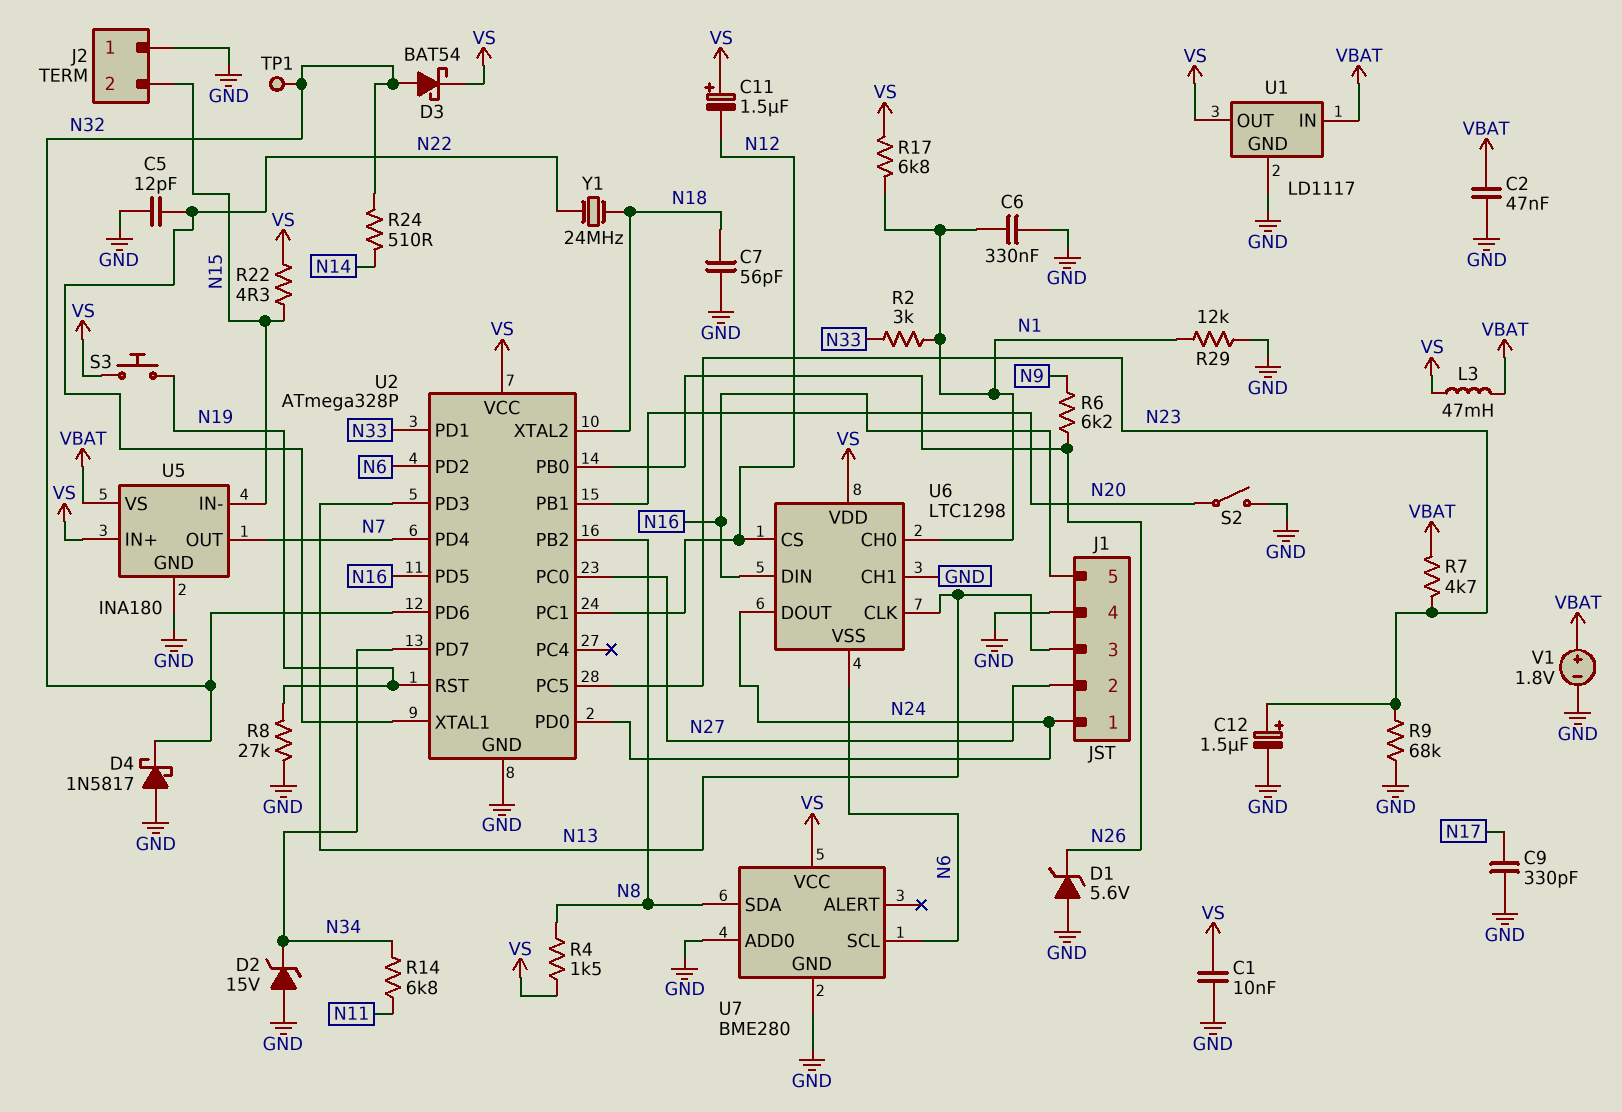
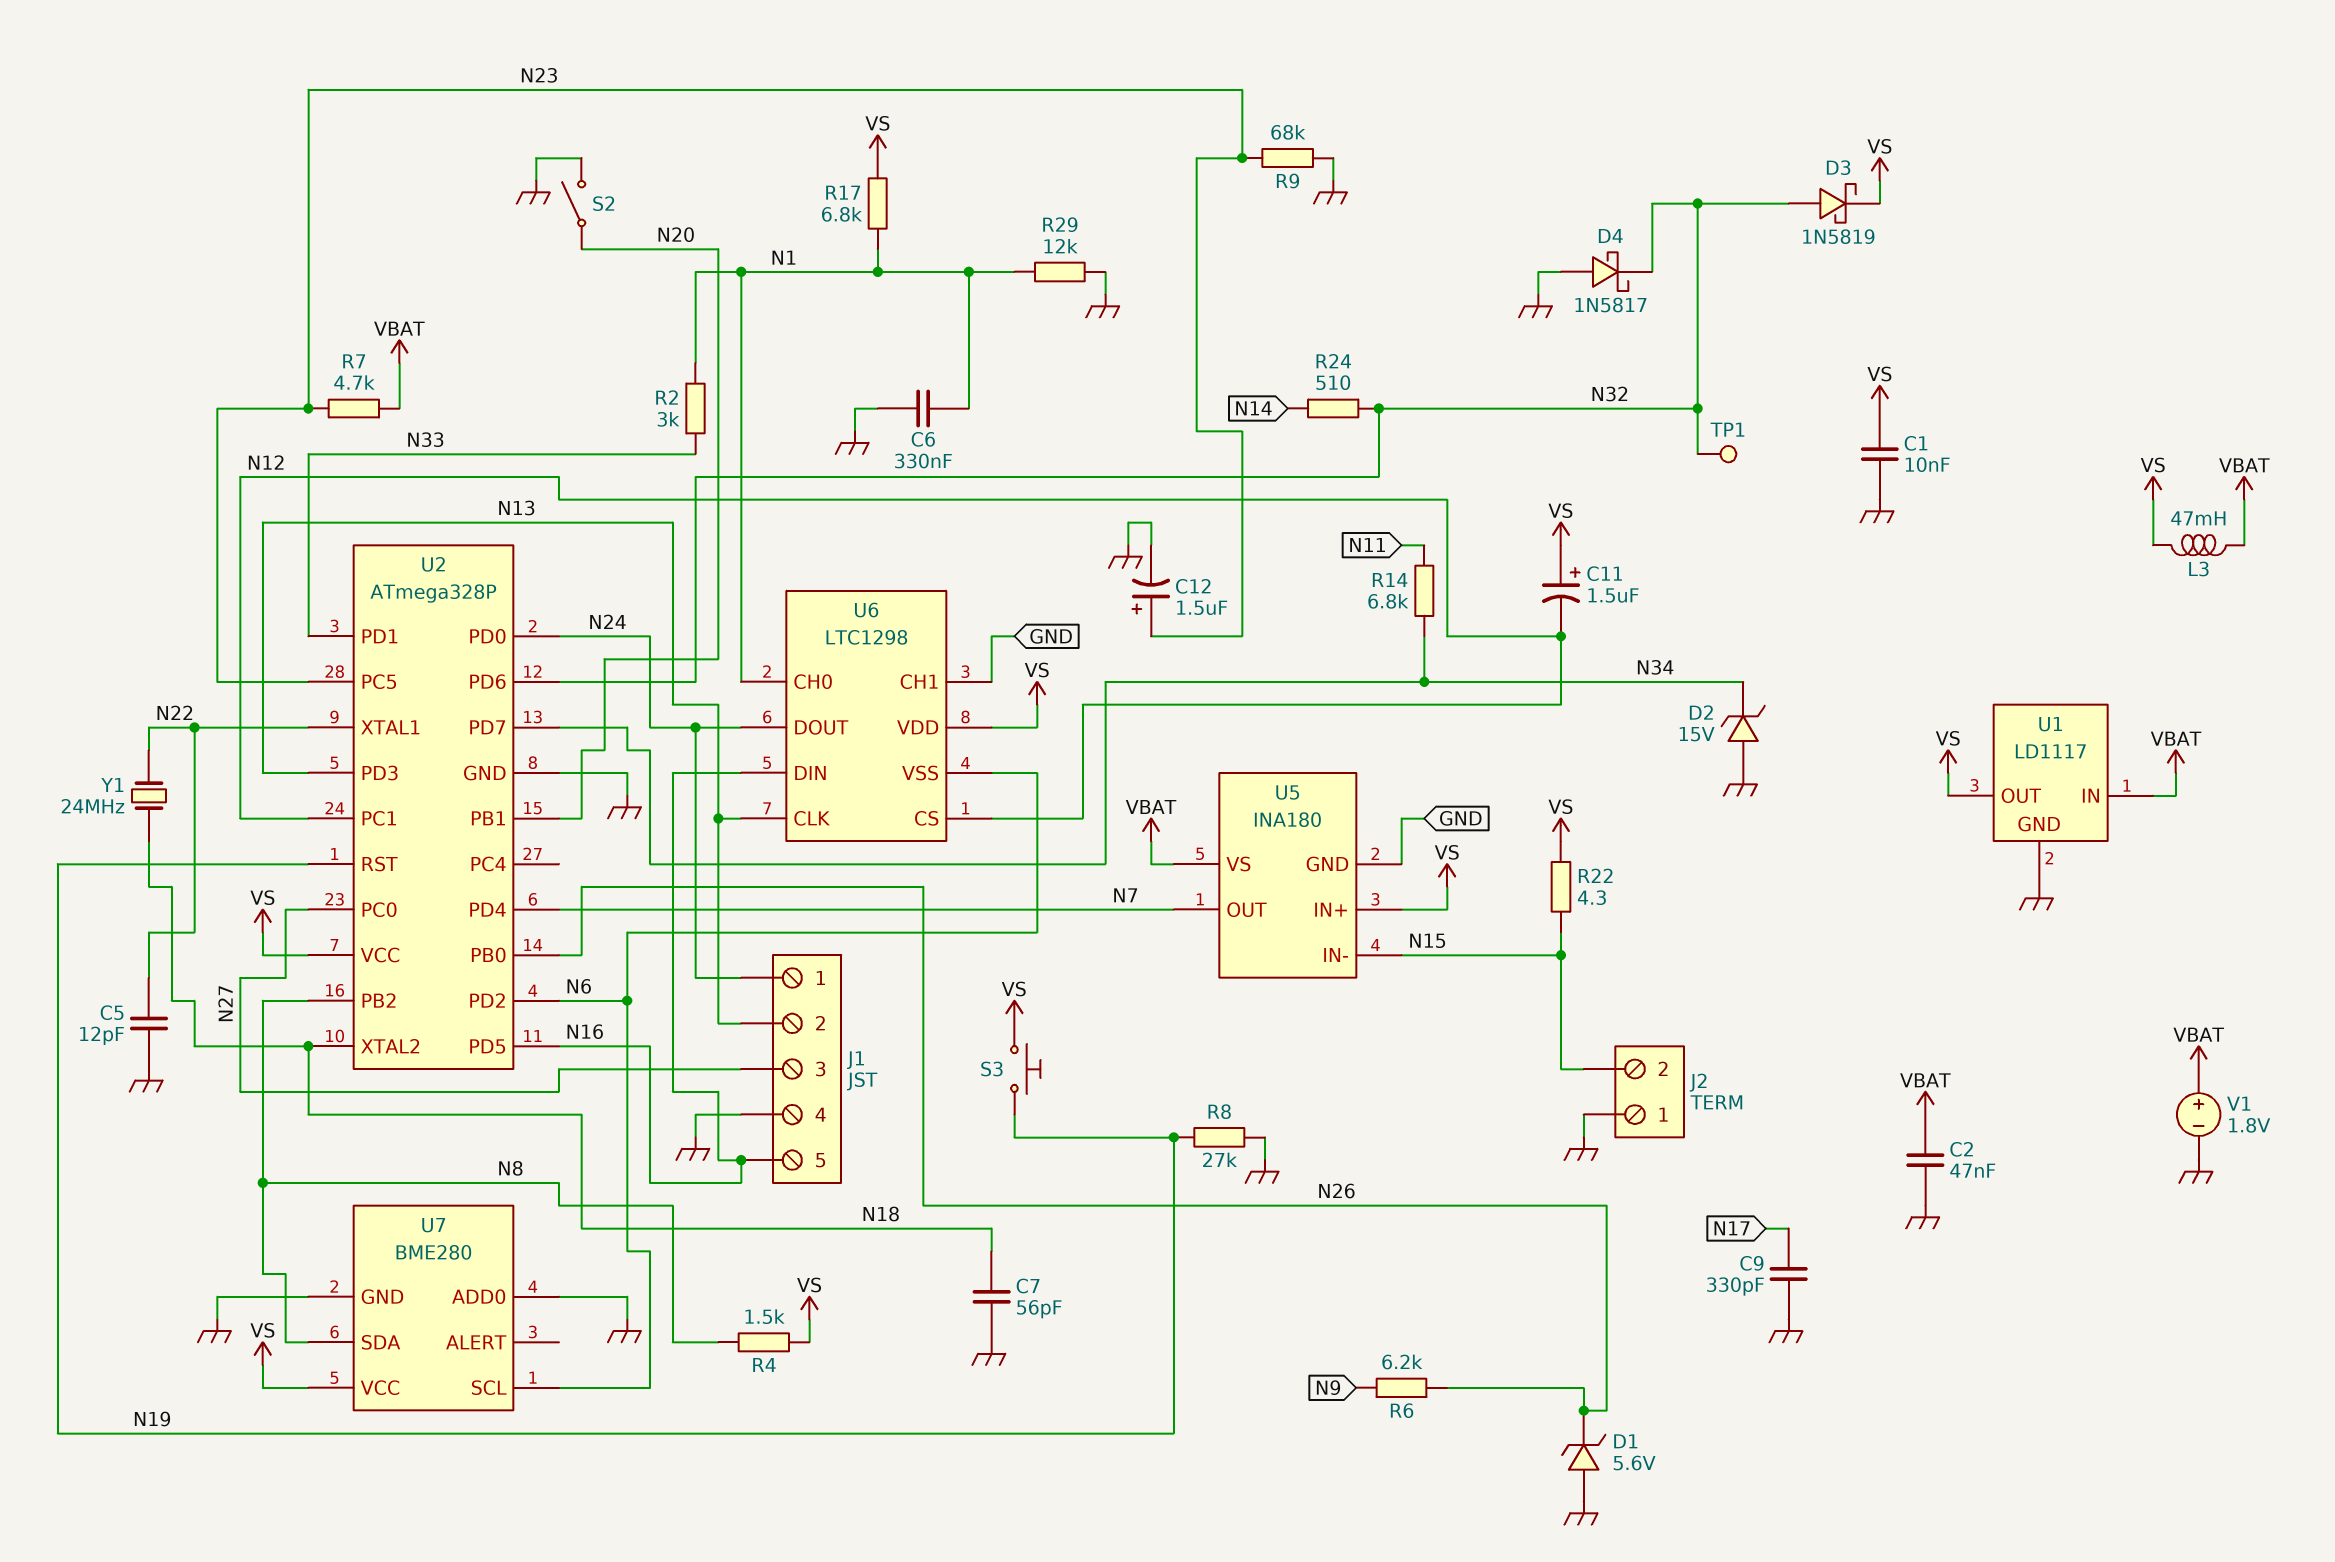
D3: schottky BAT54 (A N32, K VS) -> schottky 1N5819 (A N32, K VS)
J1 pin 2: N27 -> N13
J1 pin 3: N13 -> N27

